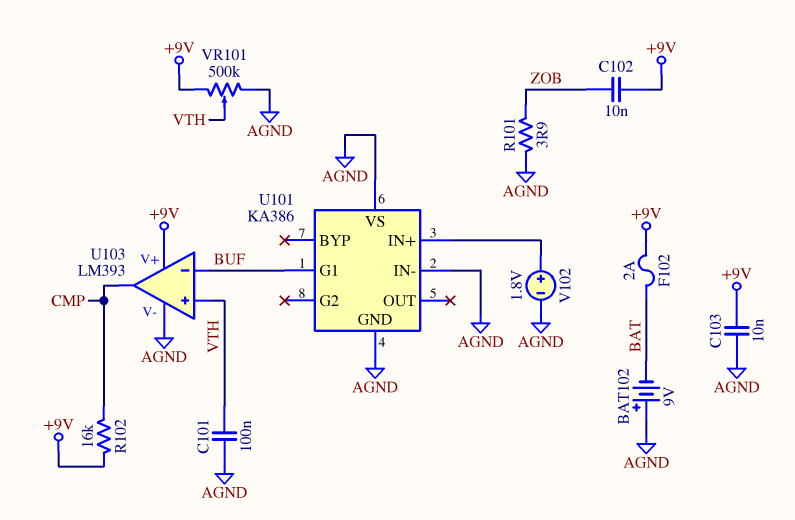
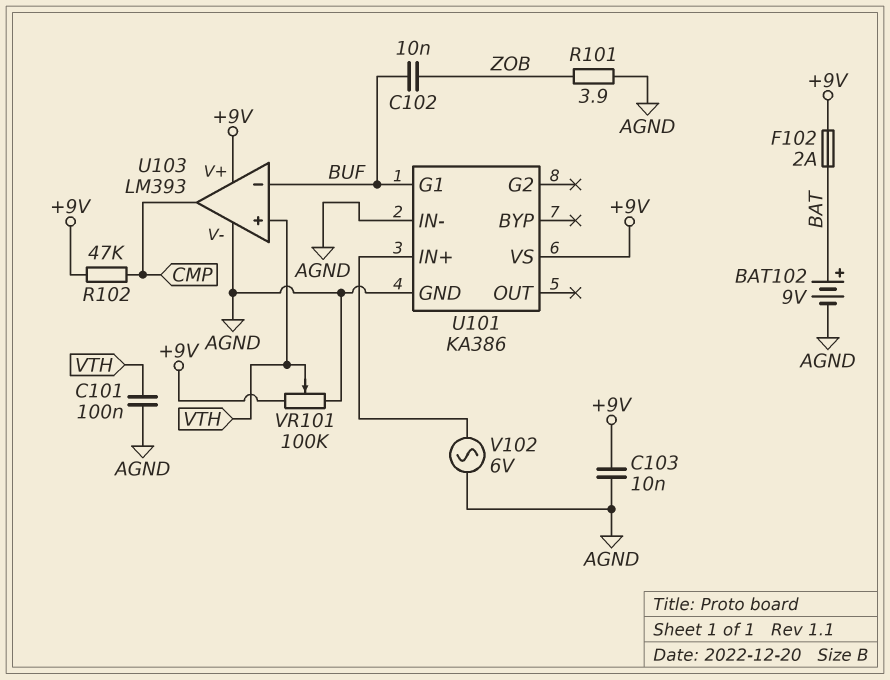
BAT102: 9V (plus AGND, minus BAT) -> 9V (plus BAT, minus AGND)
C102: 10nF (+9V, ZOB) -> 10nF (BUF, ZOB)
R102: 16k (+9V, CMP) -> 47k (+9V, CMP)
U101 pin VS: AGND -> +9V
V102: 1.8V (plus U101/IN+, minus AGND) -> AC 6V (AGND, U101/IN+)
VR101: 500k (+9V, AGND, wiper VTH) -> 100k (+9V, AGND, wiper VTH)

